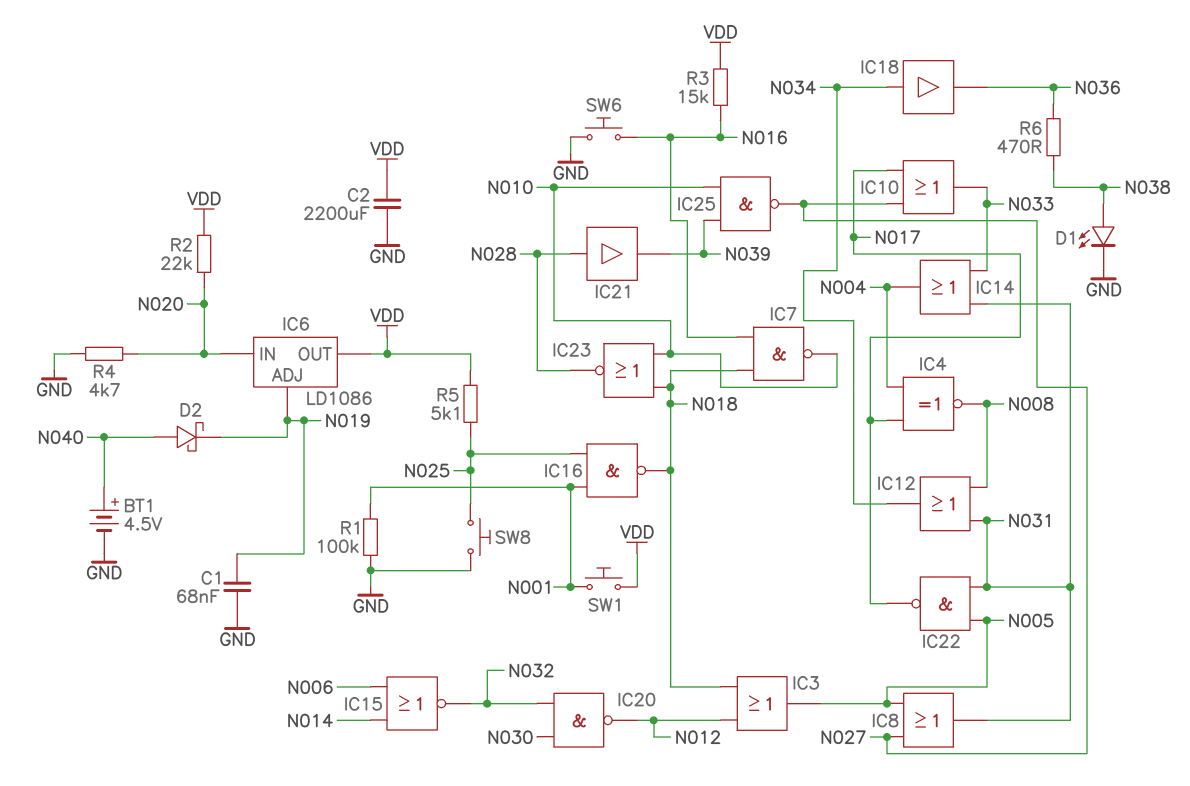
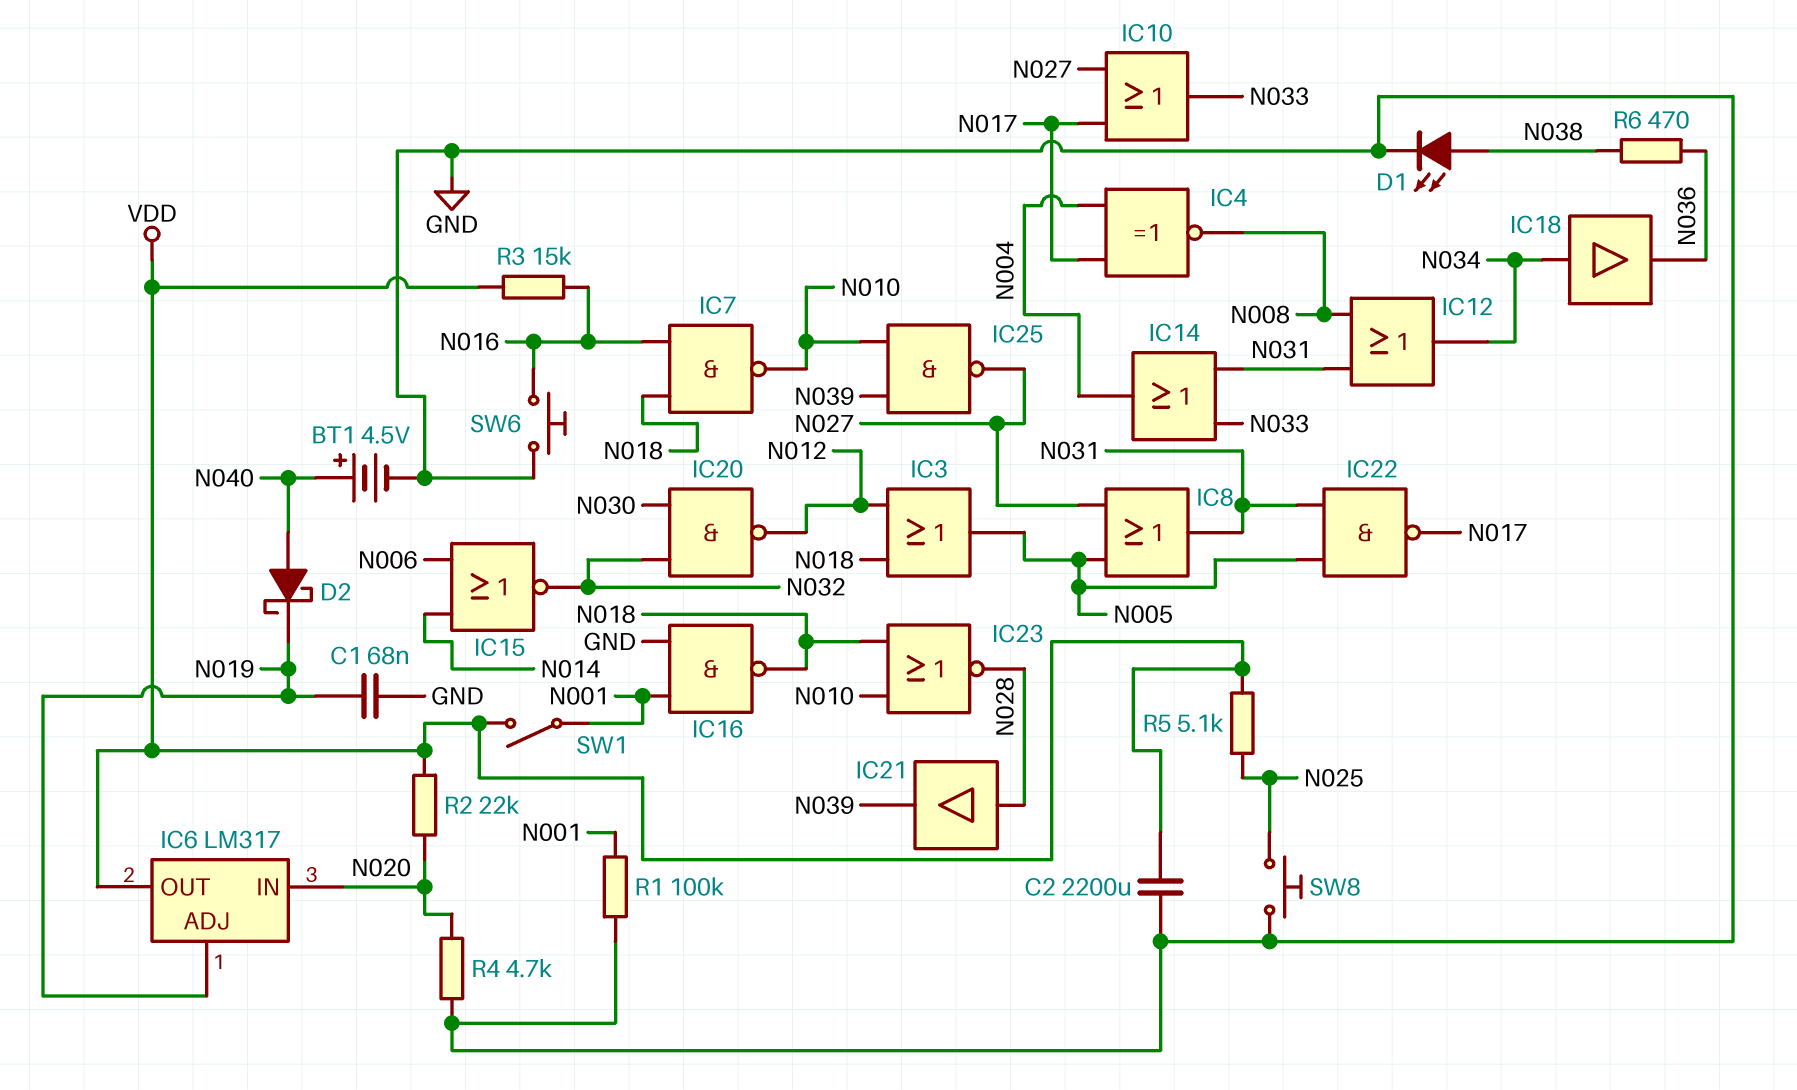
IC6: LD1086 -> LM317
IC16: NAND (in N001, in N025, out N018) -> NAND (in GND, in N001, out N018)
SW1: button (N001, VDD) -> switch (N001, VDD)

